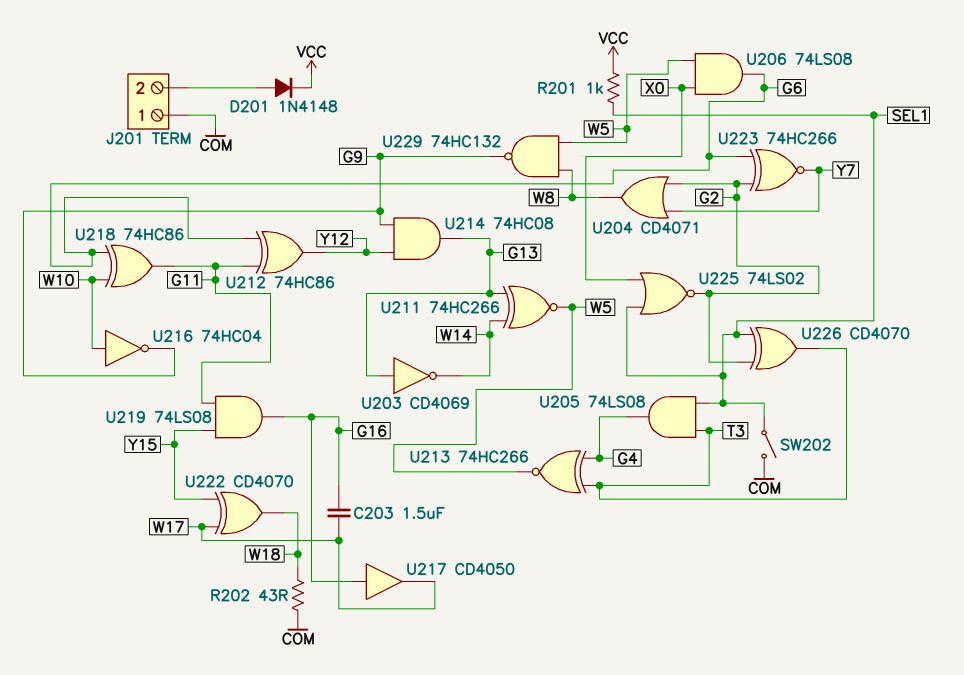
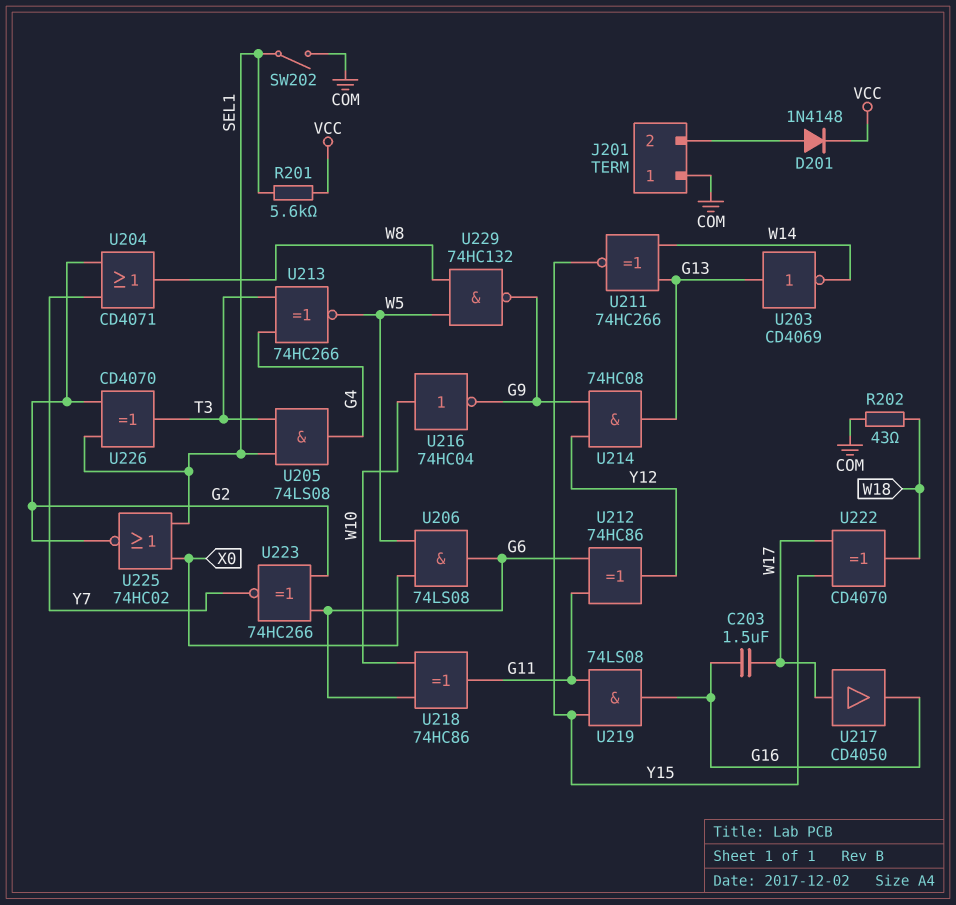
R201: 1k (SEL1, VCC) -> 5.6k (SEL1, VCC)
U211: XNOR 74HC266 (in G13, in W14, out W5) -> XNOR 74HC266 (in G13, in W14, out Y15)
U217: buffer CD4050 (in G16, out W17) -> buffer CD4050 (in W17, out G16)
U225: NOR 74LS02 (in SEL1, in X0, out G2) -> NOR 74HC02 (in SEL1, in X0, out G2)

